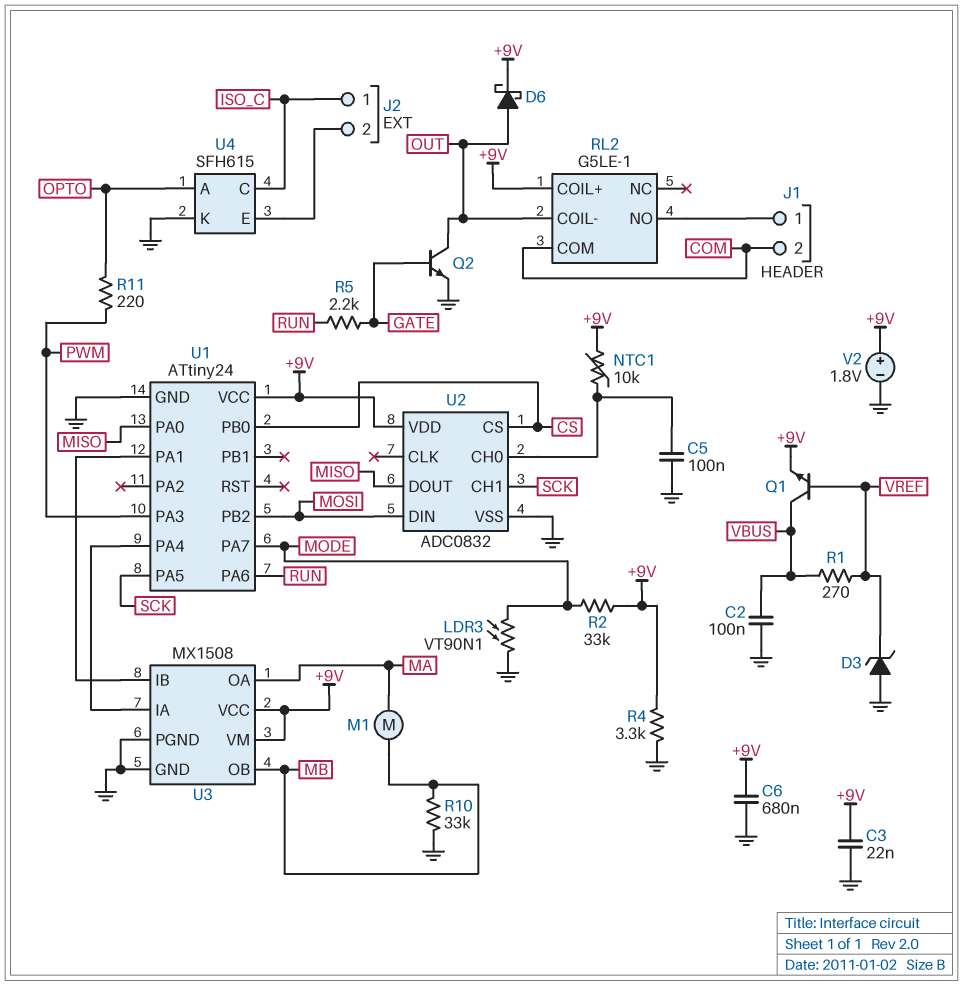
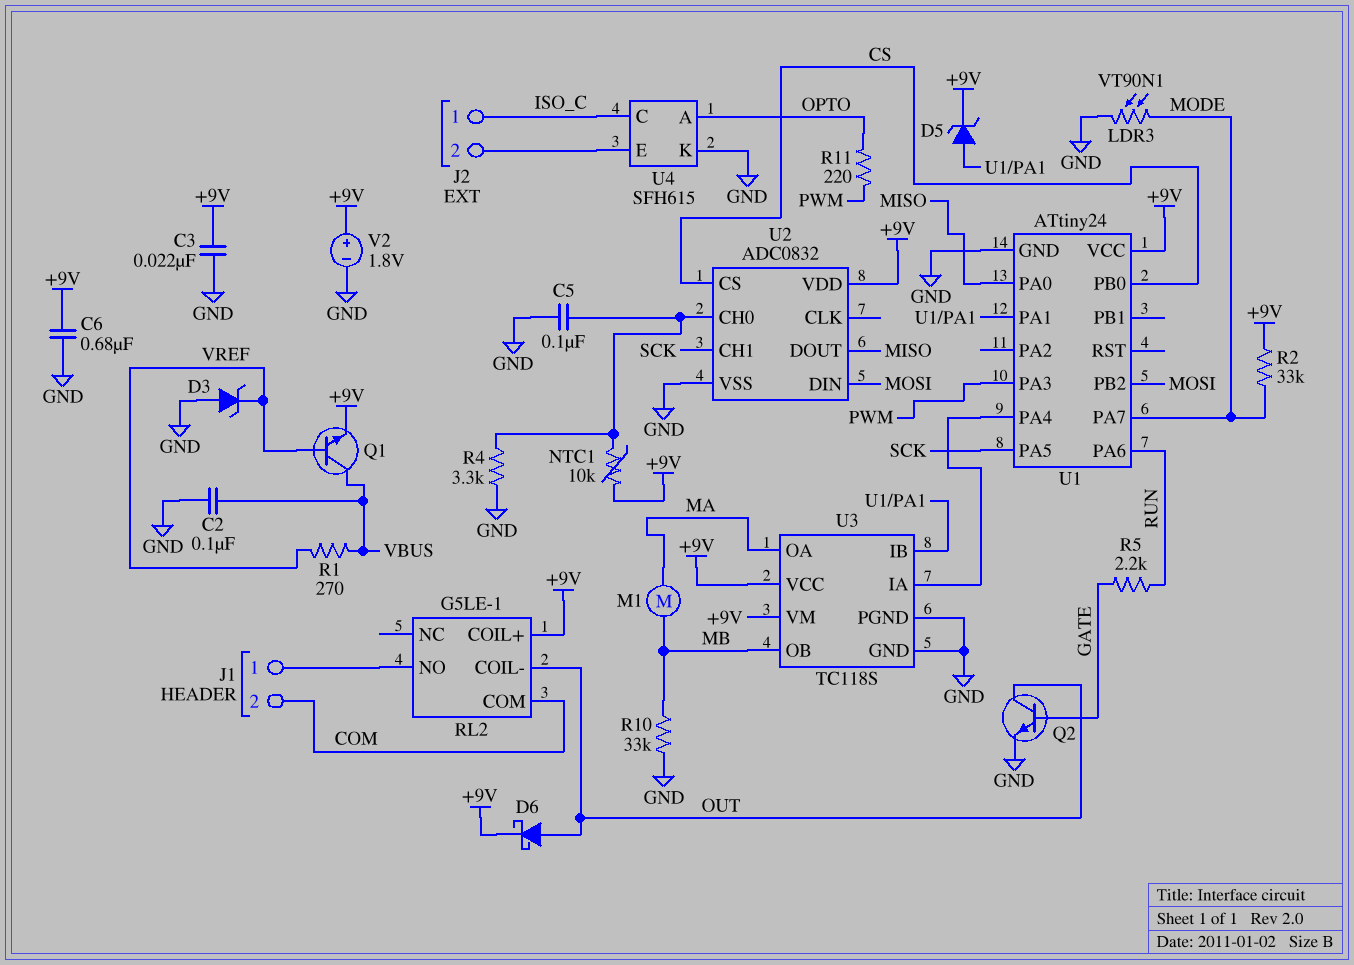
D5: none -> zener (A U1/PA1, K +9V)
R4: 3.3k (+9V, GND) -> 3.3k (GND, U2/CH0)
U3: MX1508 -> TC118S

